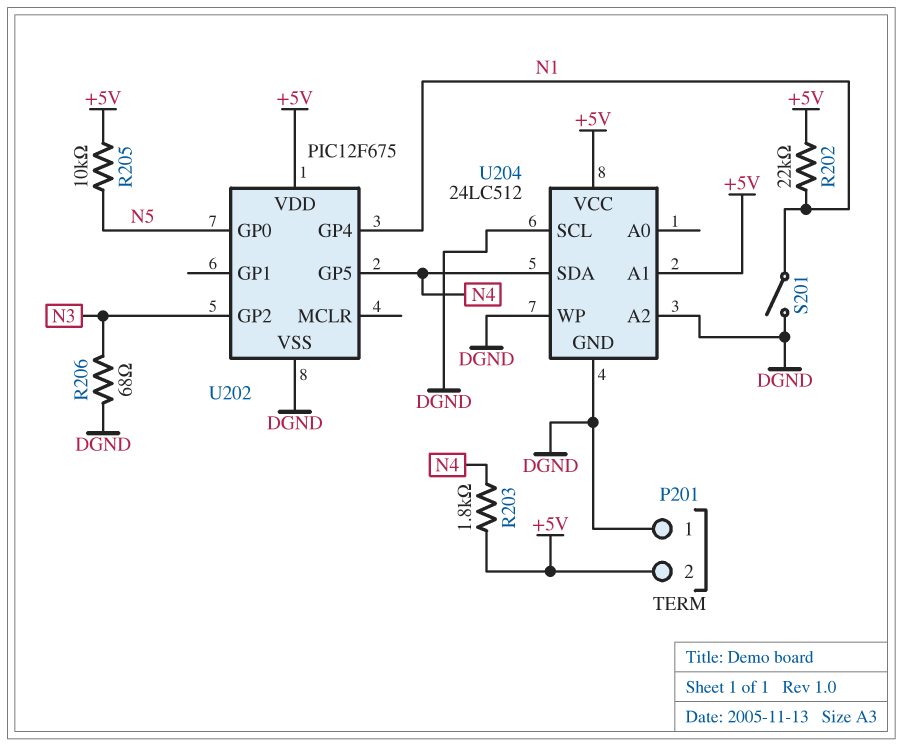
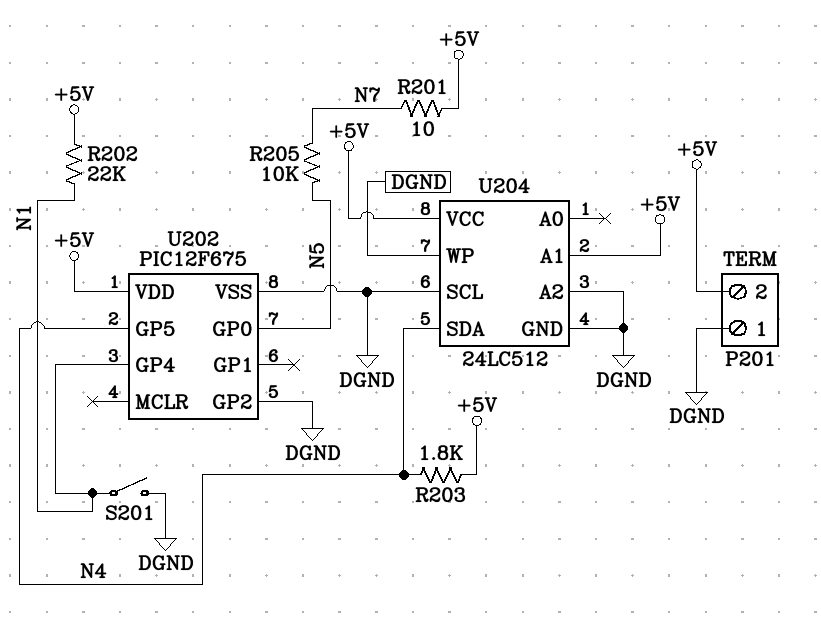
R201: none -> 10 (+5V, N7)
R205: 10k (+5V, N5) -> 10k (N5, N7)
R206: 68 (DGND, N3) -> none
U202 pin GP2: N3 -> DGND

